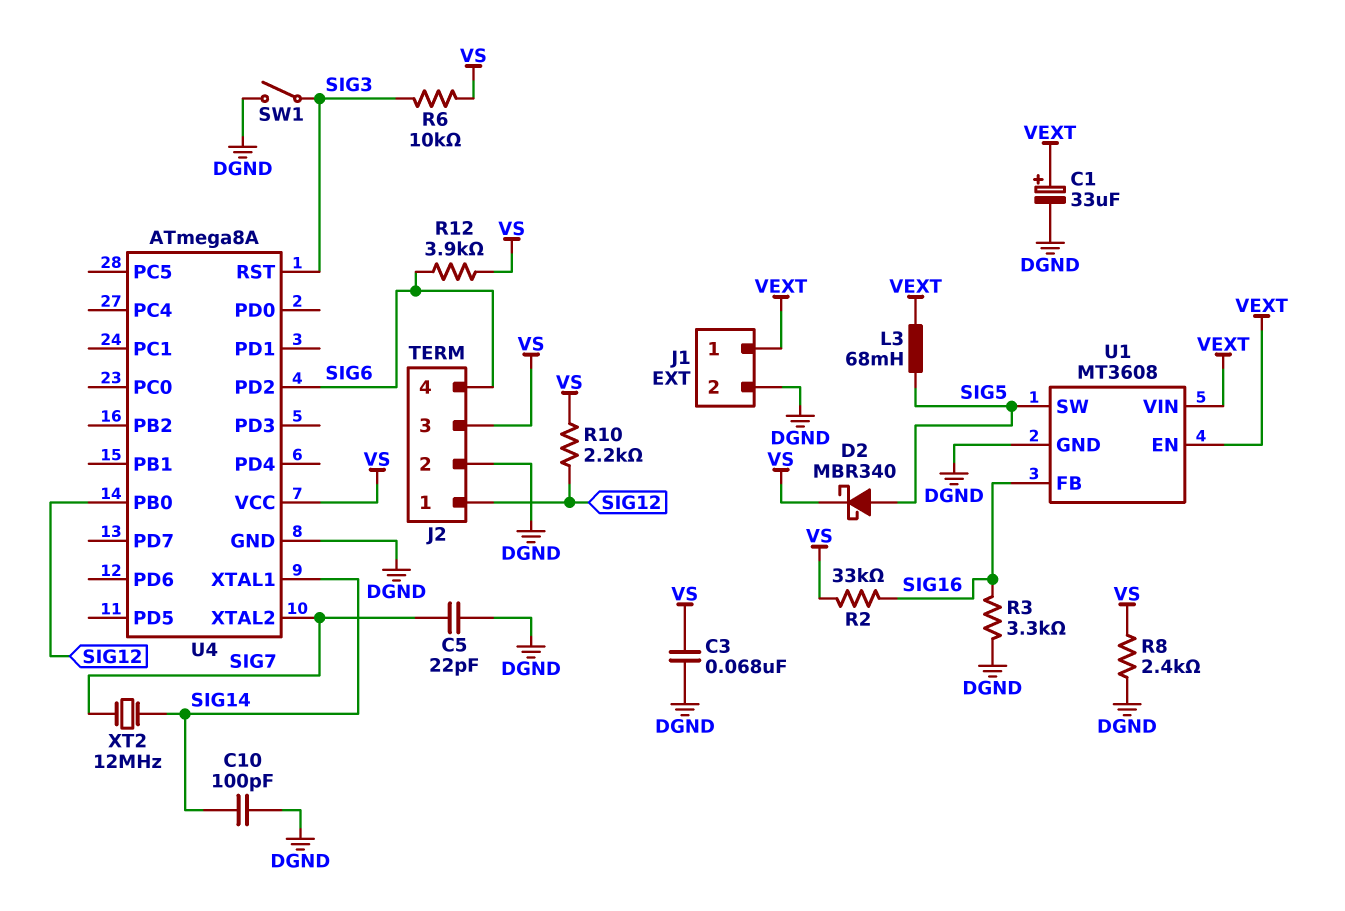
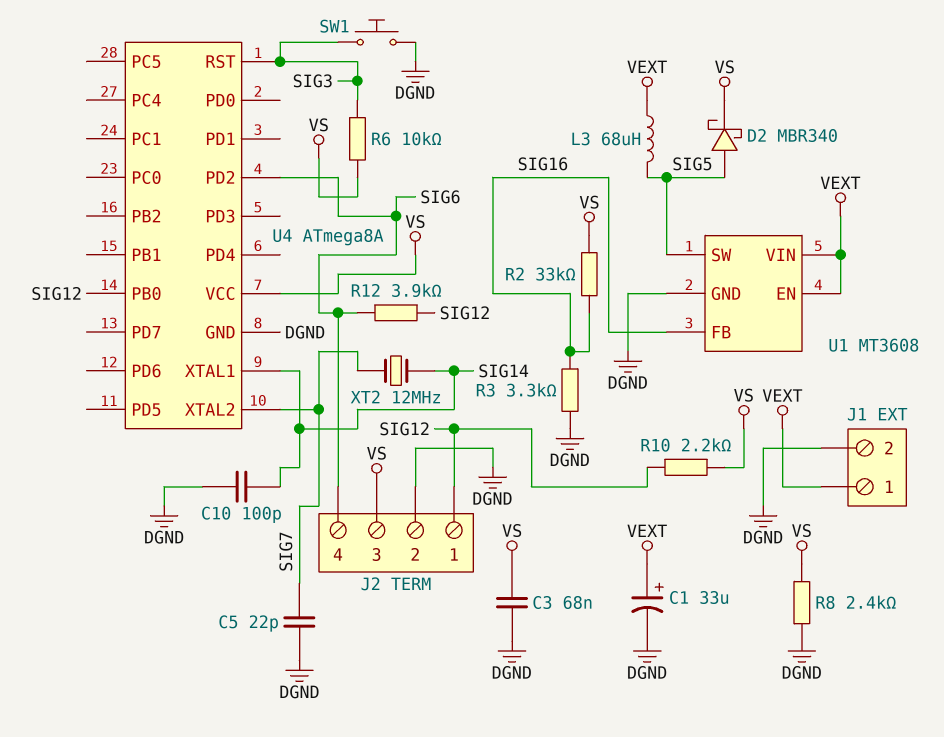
L3: 68mH (SIG5, VEXT) -> 68uH (SIG5, VEXT)
R12: 3.9k (SIG6, VS) -> 3.9k (SIG6, SIG12)
SW1: switch (DGND, SIG3) -> button (DGND, SIG3)

